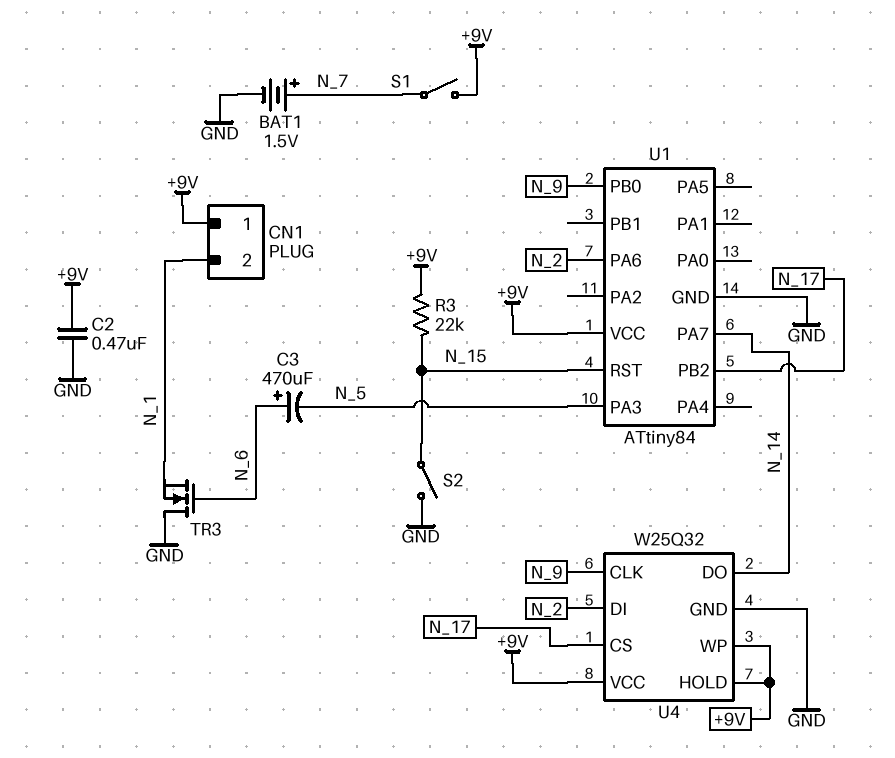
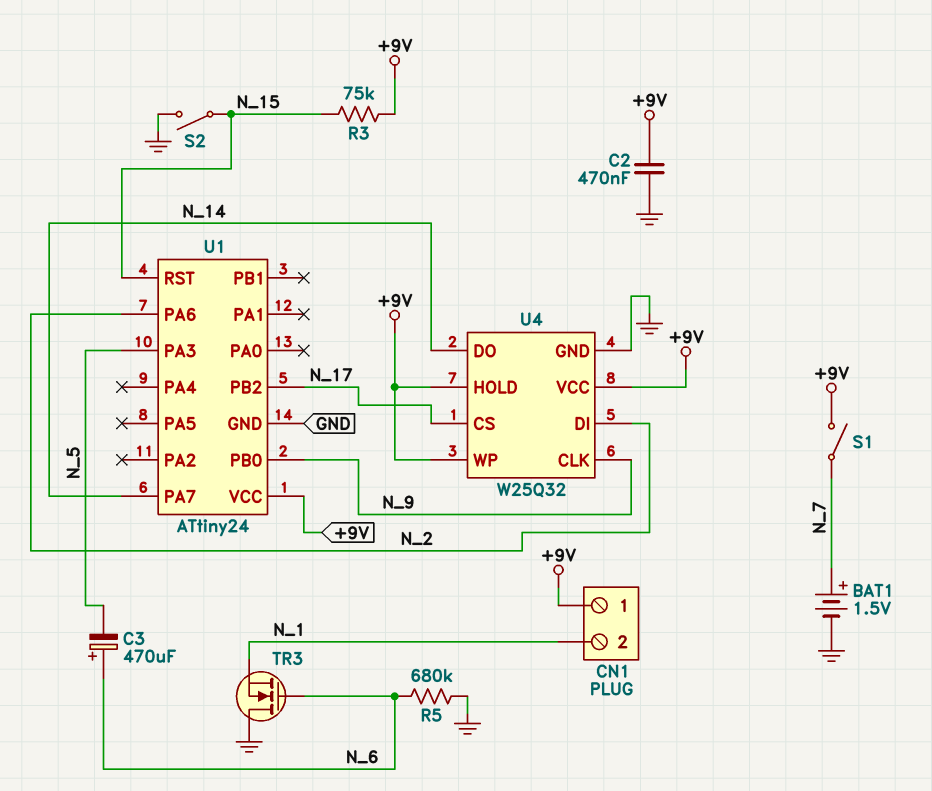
R3: 22k (+9V, N_15) -> 75k (+9V, N_15)
R5: none -> 680k (GND, N_6)
U1: ATtiny84 -> ATtiny24

